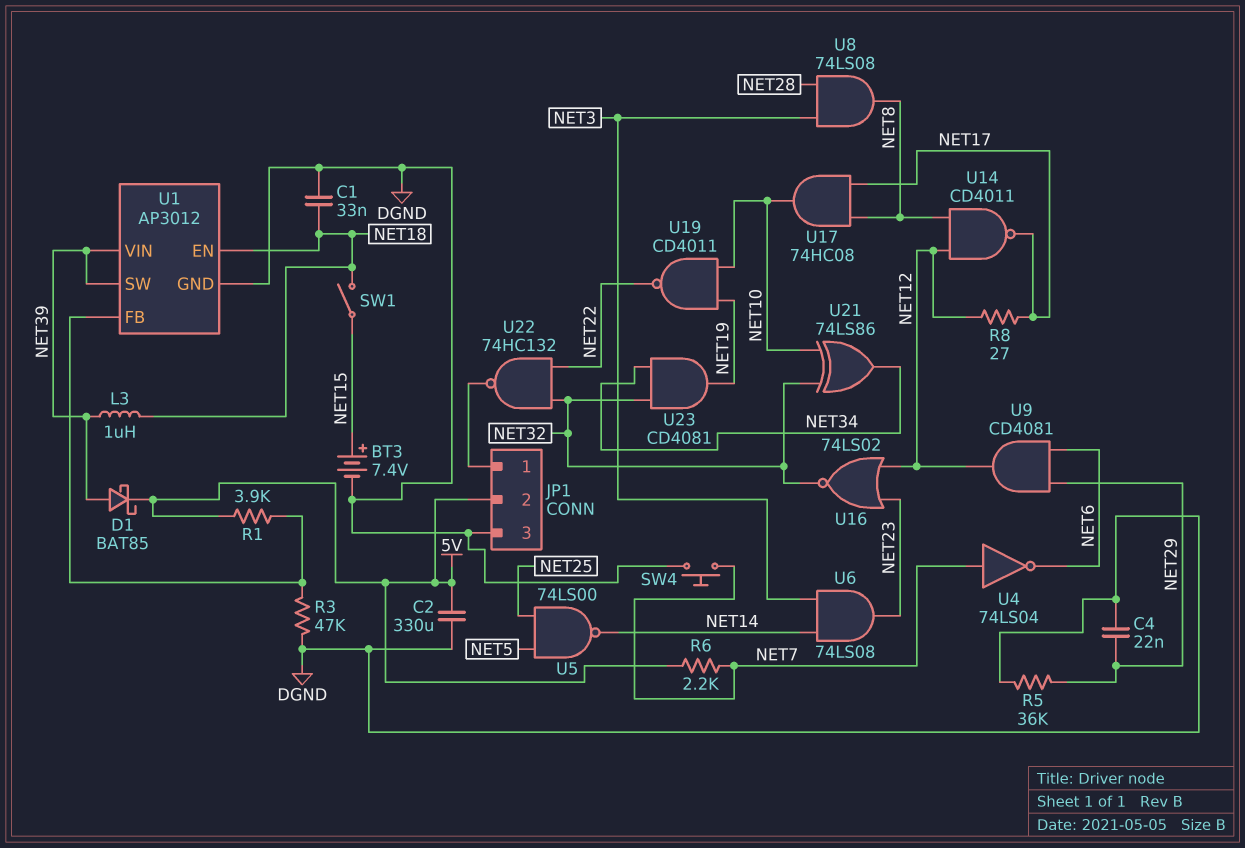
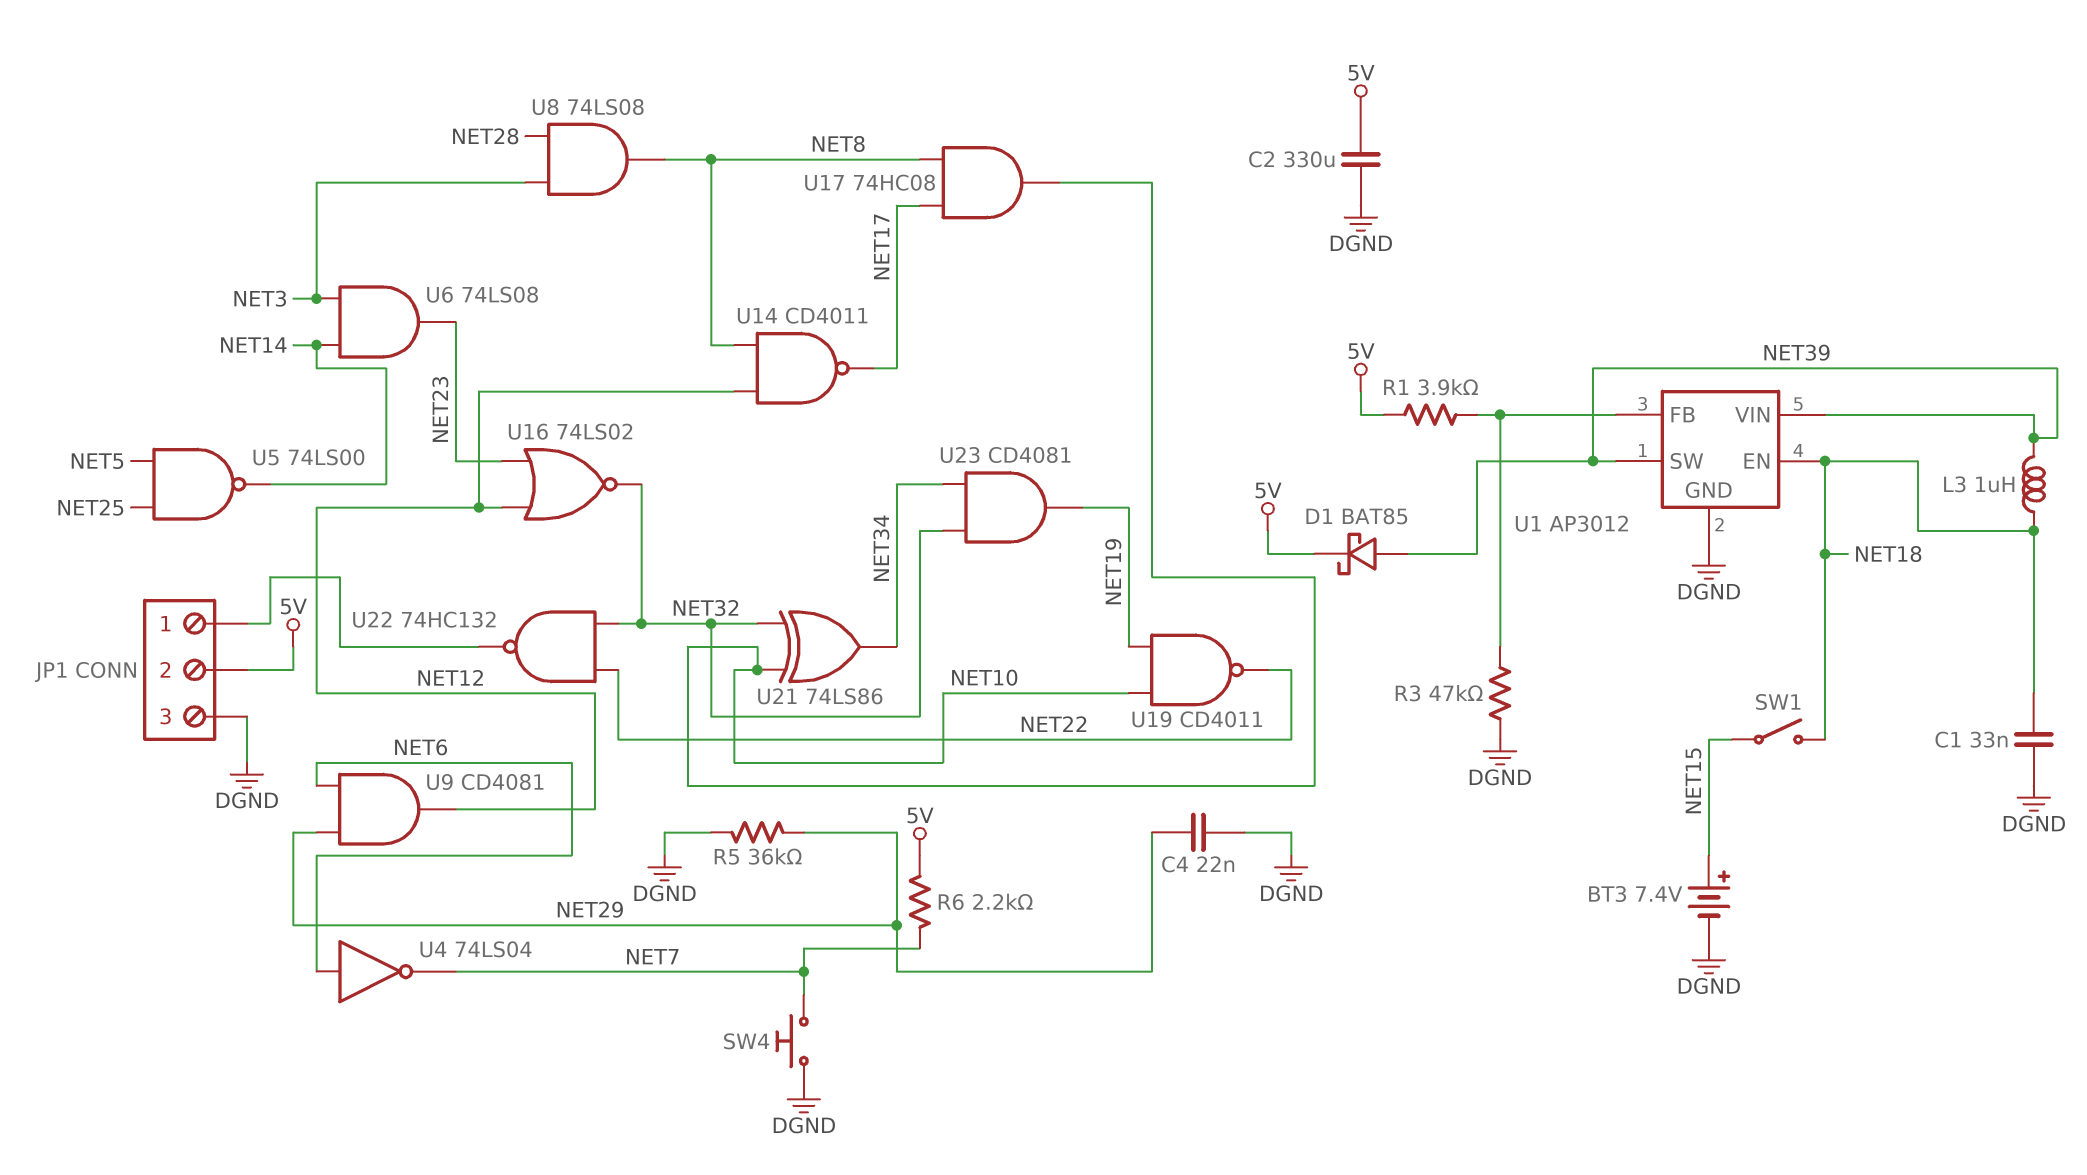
R8: 27 (NET12, NET17) -> none
U4: NOT 74LS04 (in NET7, out NET6) -> NOT 74LS04 (in NET6, out NET7)

